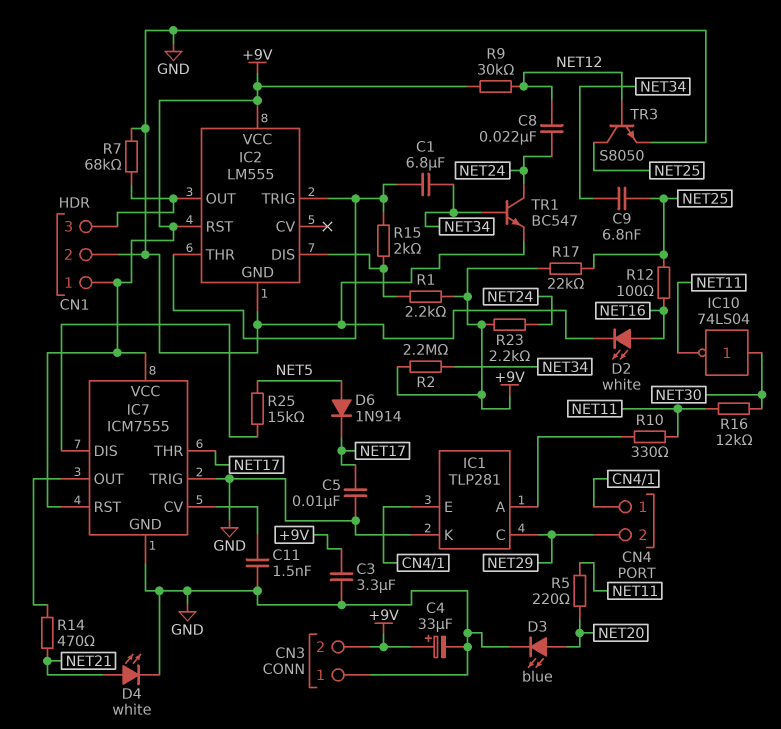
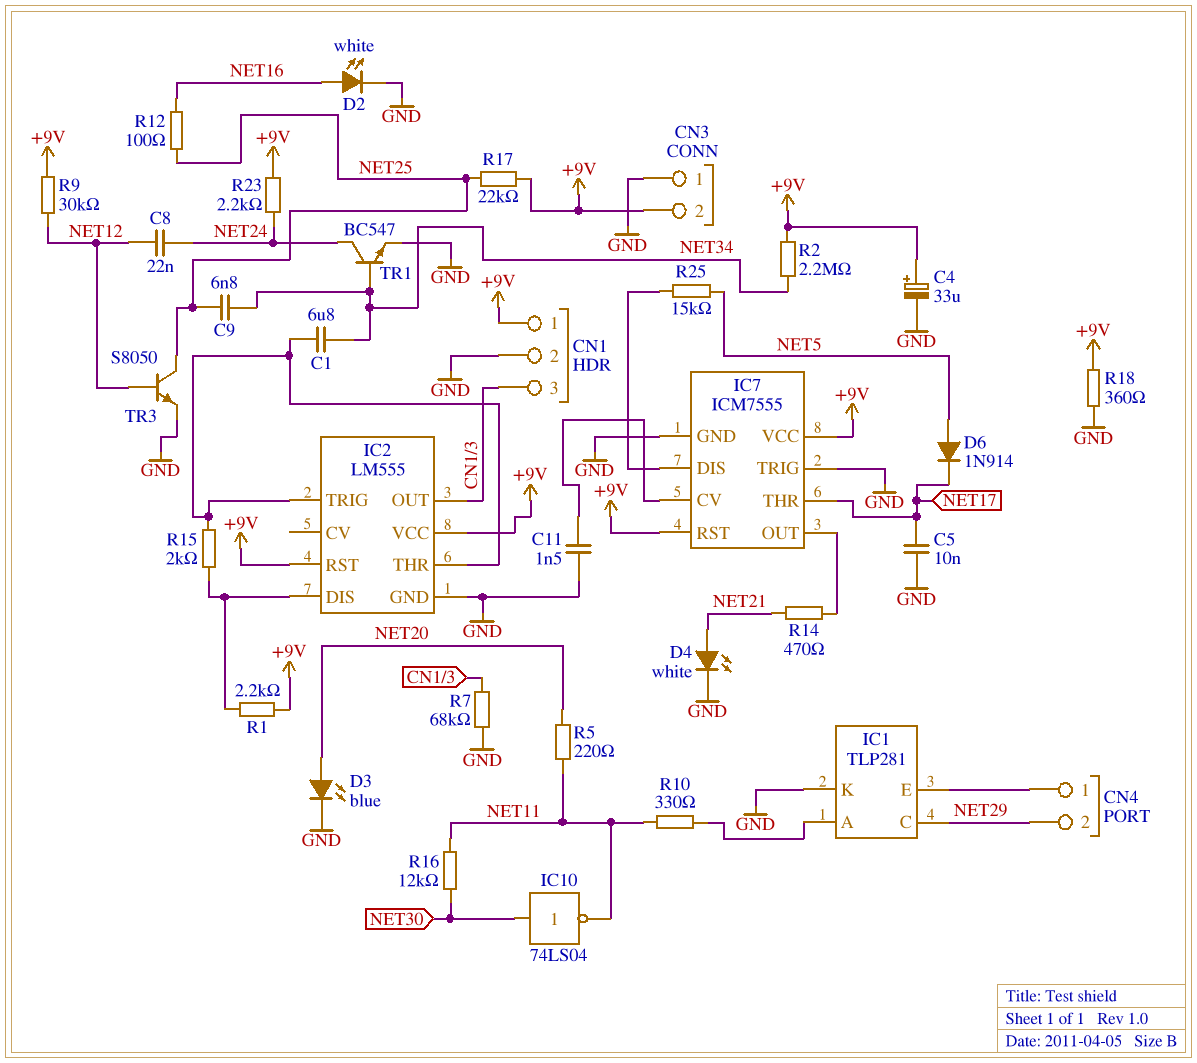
C3: 3.3uF (+9V, GND) -> none
R18: none -> 360 (+9V, GND)

